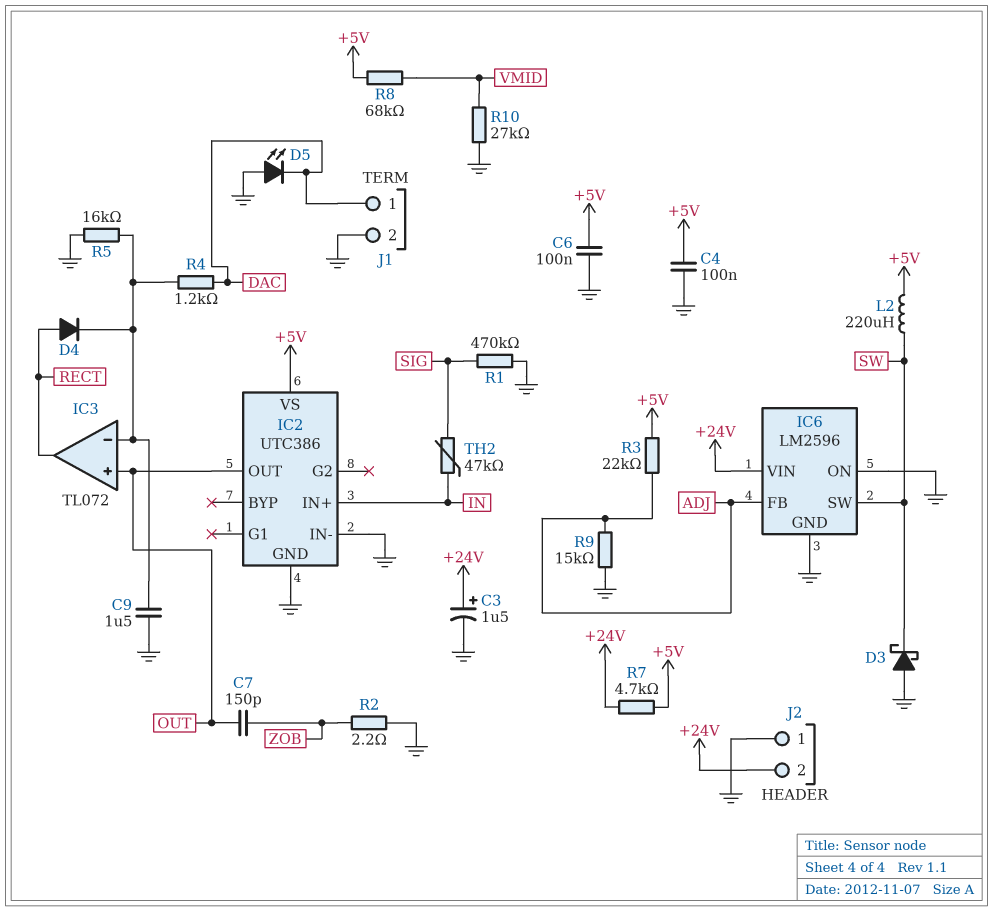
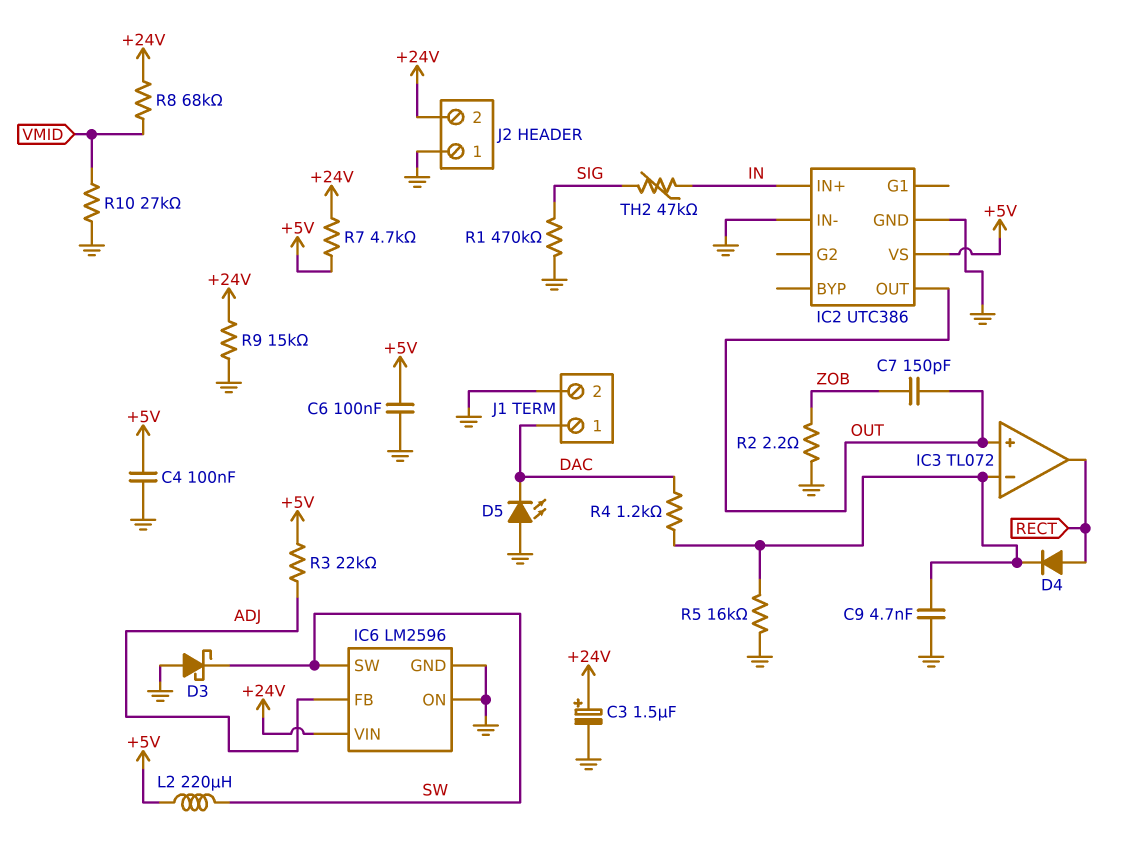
C9: 1.5uF (GND, IC3/in-) -> 4.7nF (GND, IC3/in-)
R8: 68k (+5V, VMID) -> 68k (+24V, VMID)
R9: 15k (ADJ, GND) -> 15k (+24V, GND)

